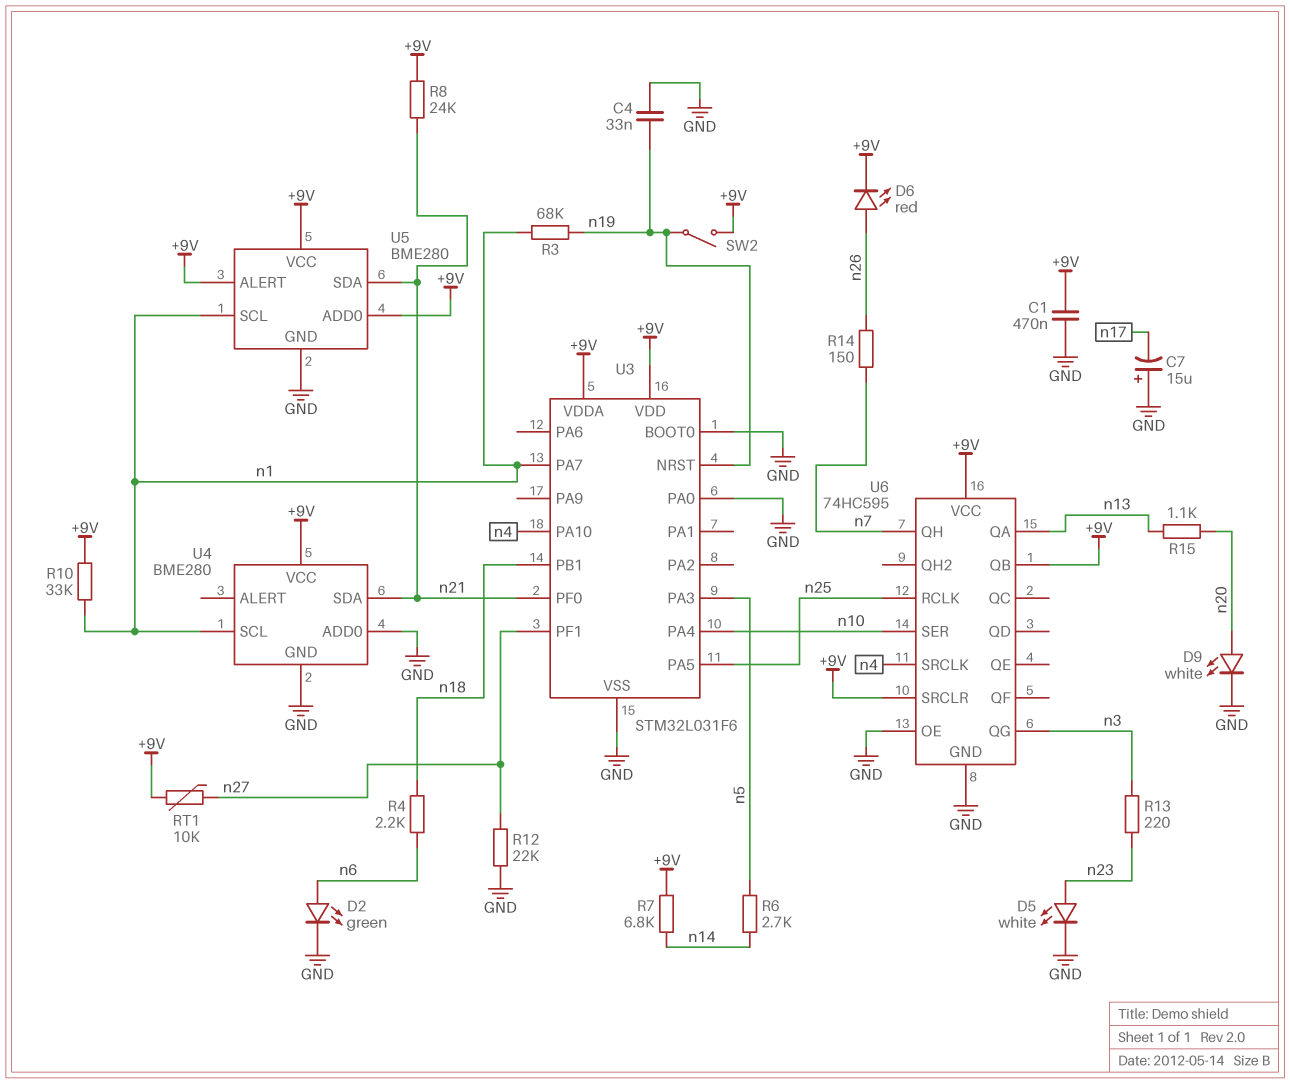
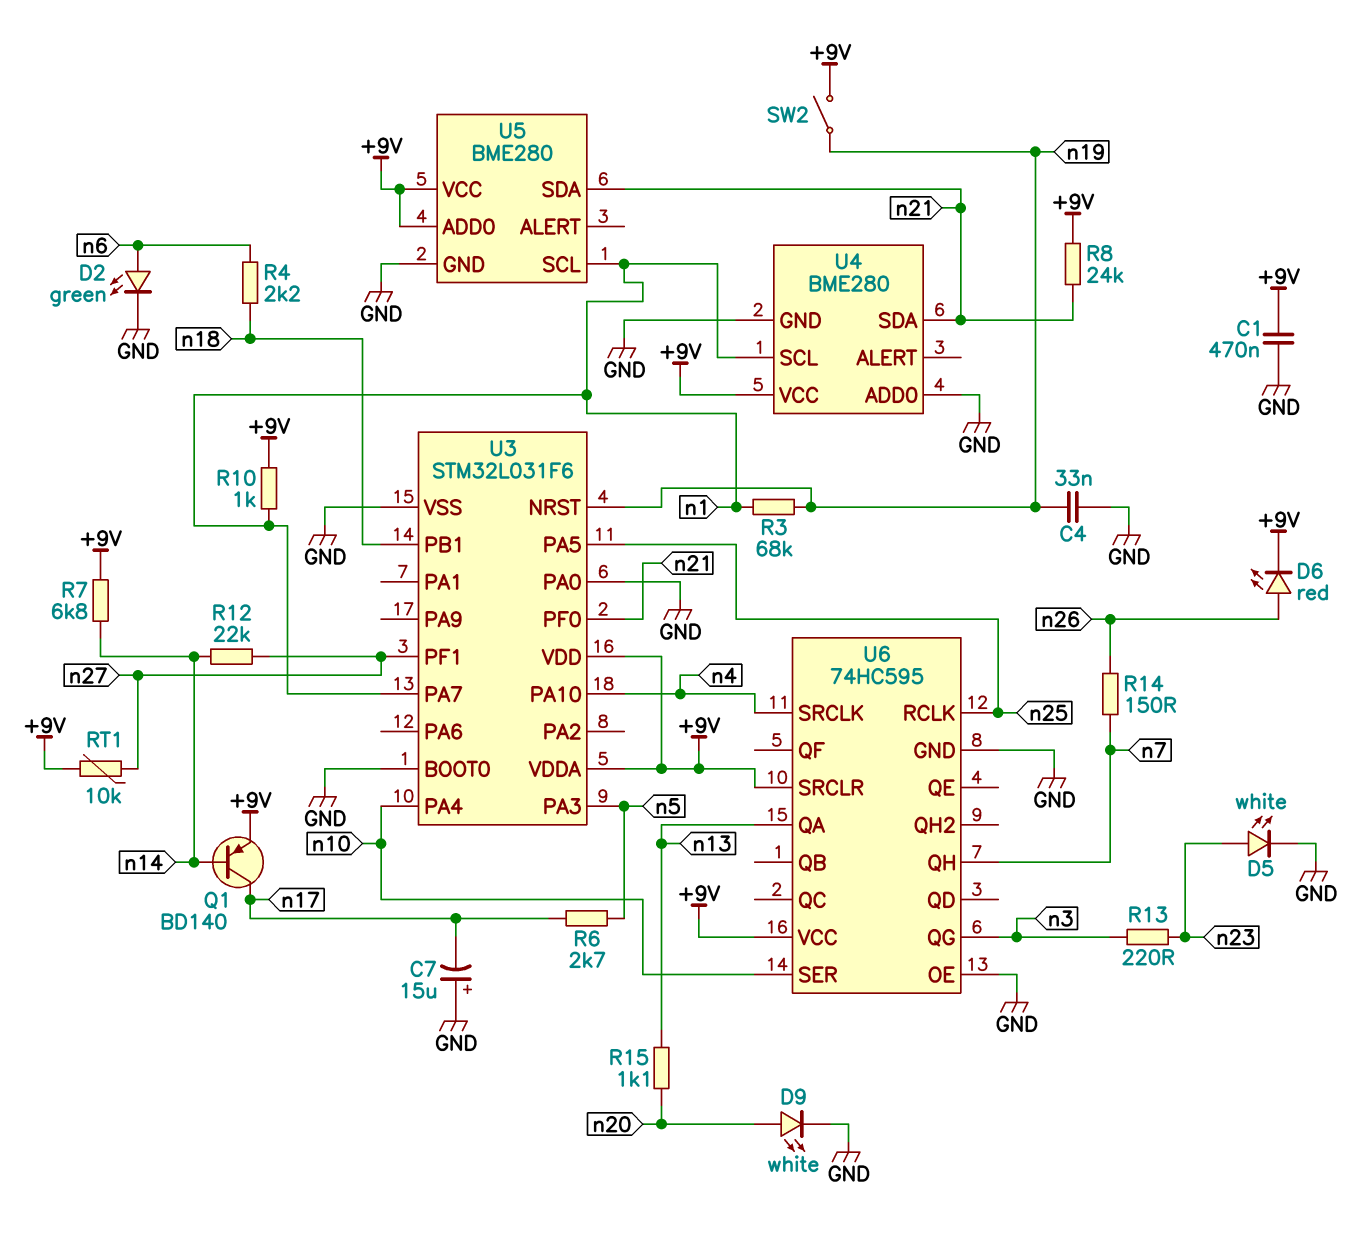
Q1: none -> PNP BD140 (B n14, C n17, E +9V)
R6: 2.7k (n5, n14) -> 2.7k (n5, n17)
R10: 33k (+9V, n1) -> 1k (+9V, n1)
R12: 22k (GND, n27) -> 22k (n14, n27)
U5 pin ALERT: +9V -> none
U6 pin QB: +9V -> none

